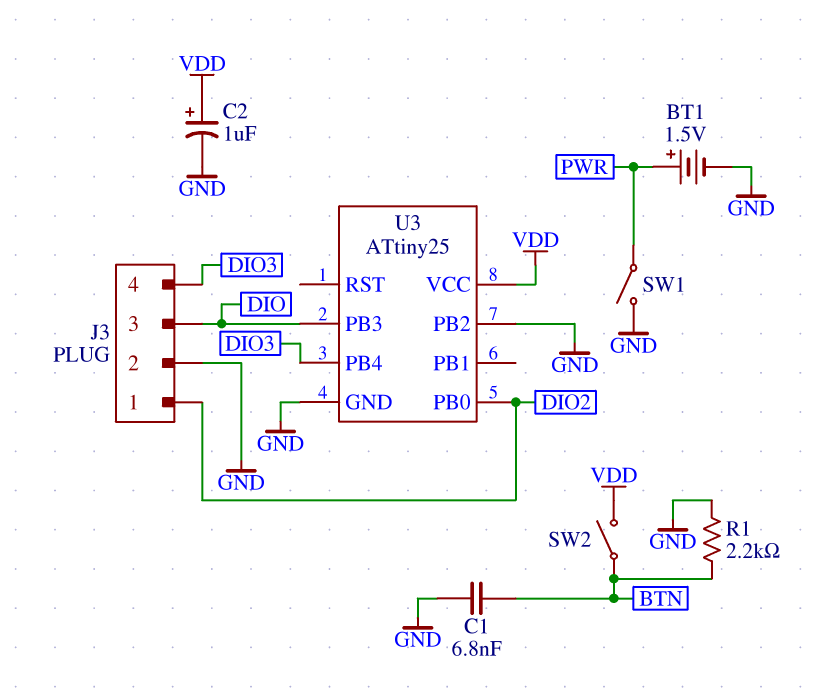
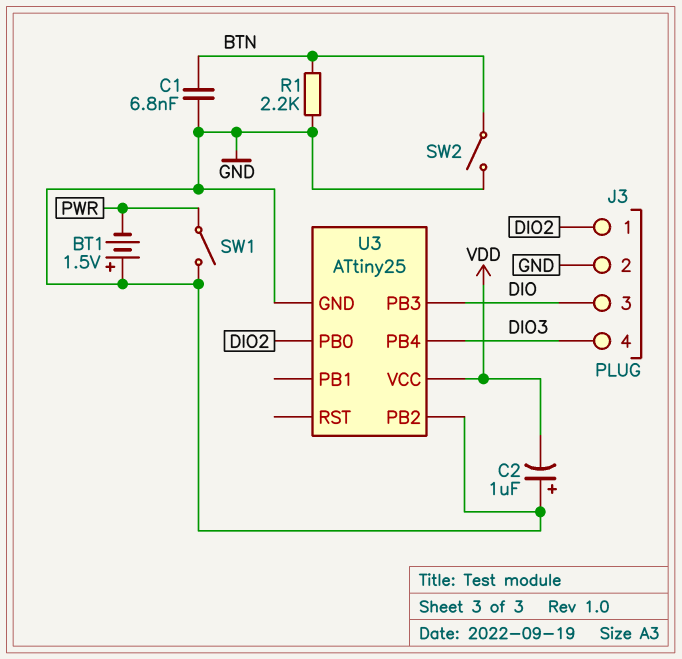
BT1: 1.5V (plus PWR, minus GND) -> 1.5V (plus GND, minus PWR)
C2: 1uF (plus VDD, minus GND) -> 1uF (plus GND, minus VDD)
SW2: switch (BTN, VDD) -> switch (BTN, GND)

